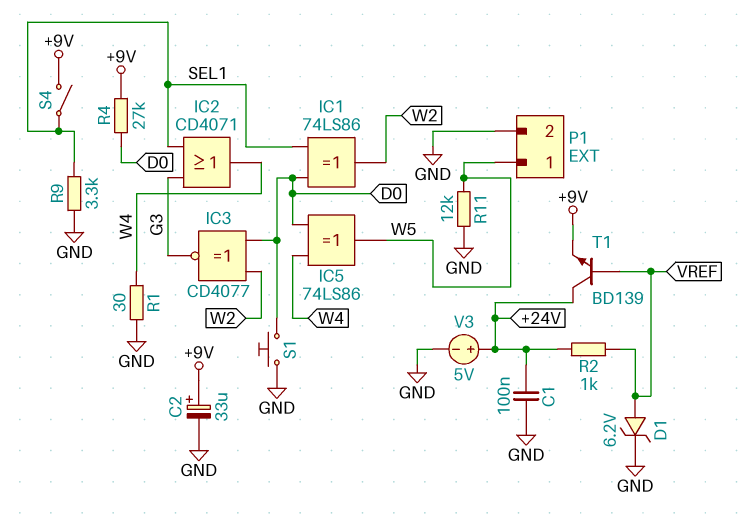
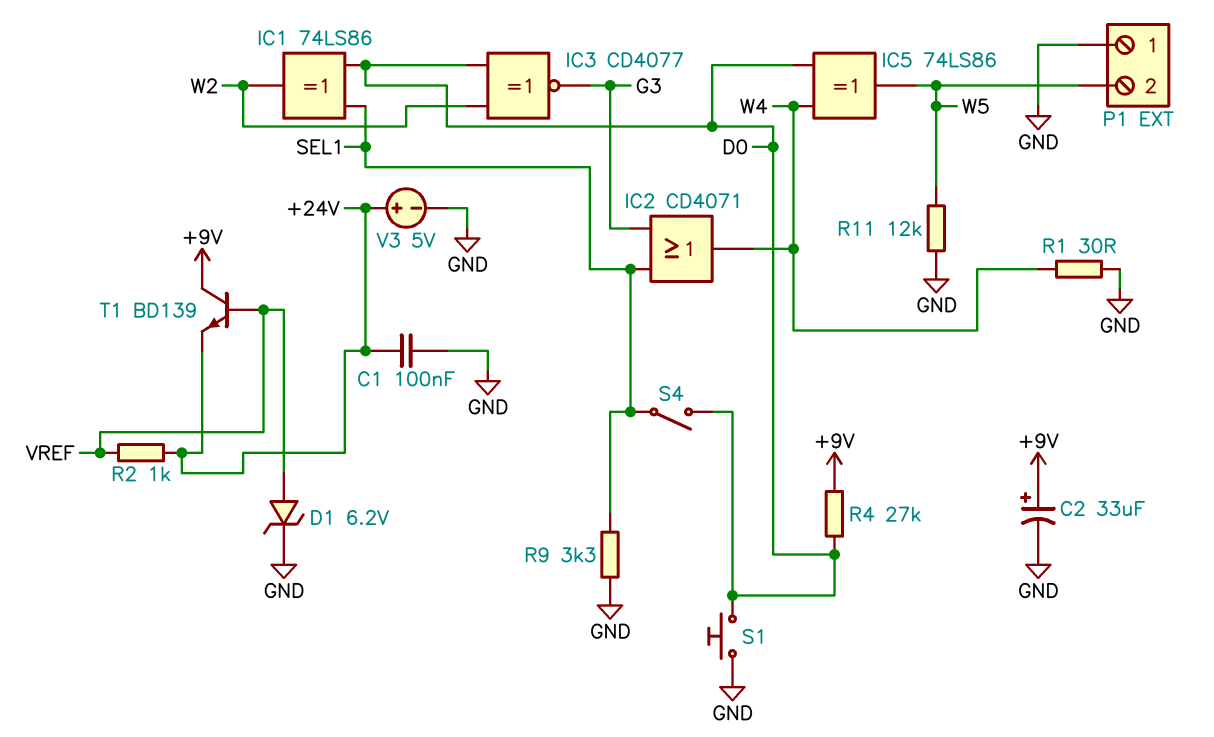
P1 pin 1: W5 -> GND
P1 pin 2: GND -> W5
S4: switch (+9V, SEL1) -> switch (D0, SEL1)
T1: NPN BD139 (B VREF, C +24V, E +9V) -> NPN BD139 (B VREF, C +9V, E +24V)

